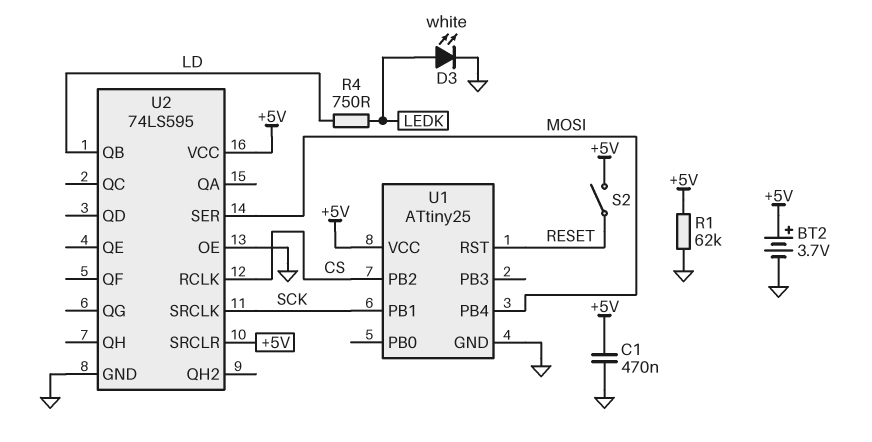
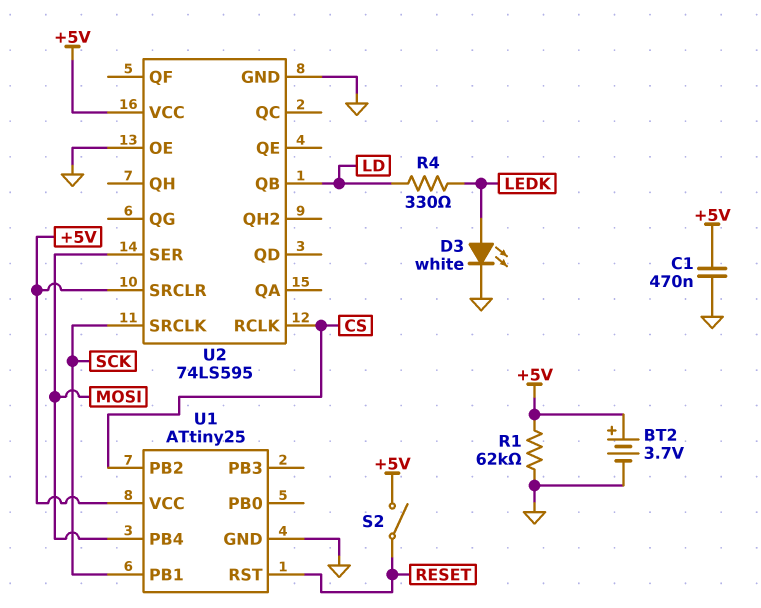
R4: 750 (LD, LEDK) -> 330 (LD, LEDK)

